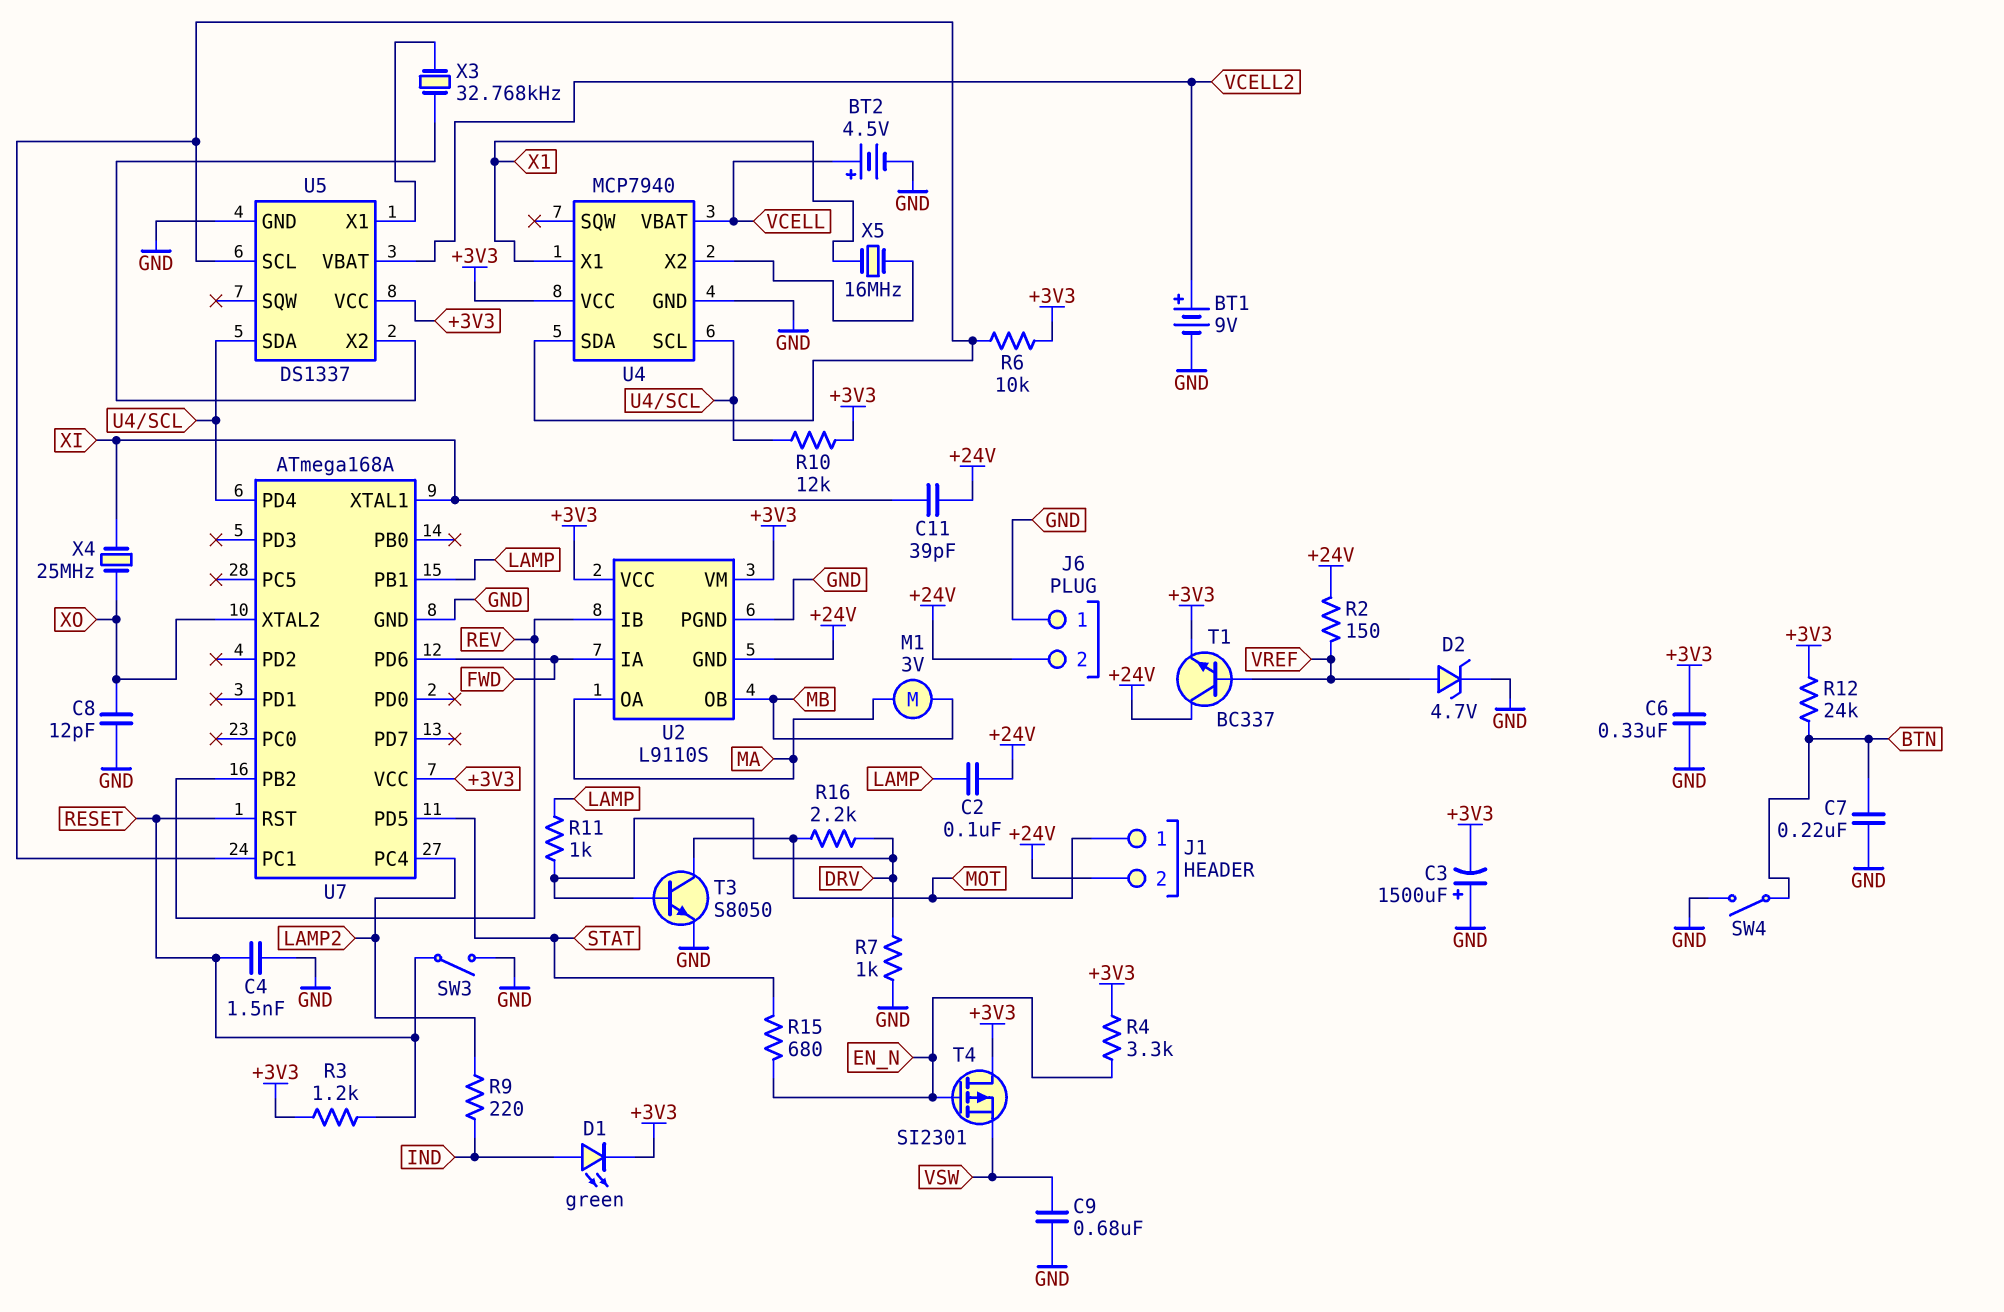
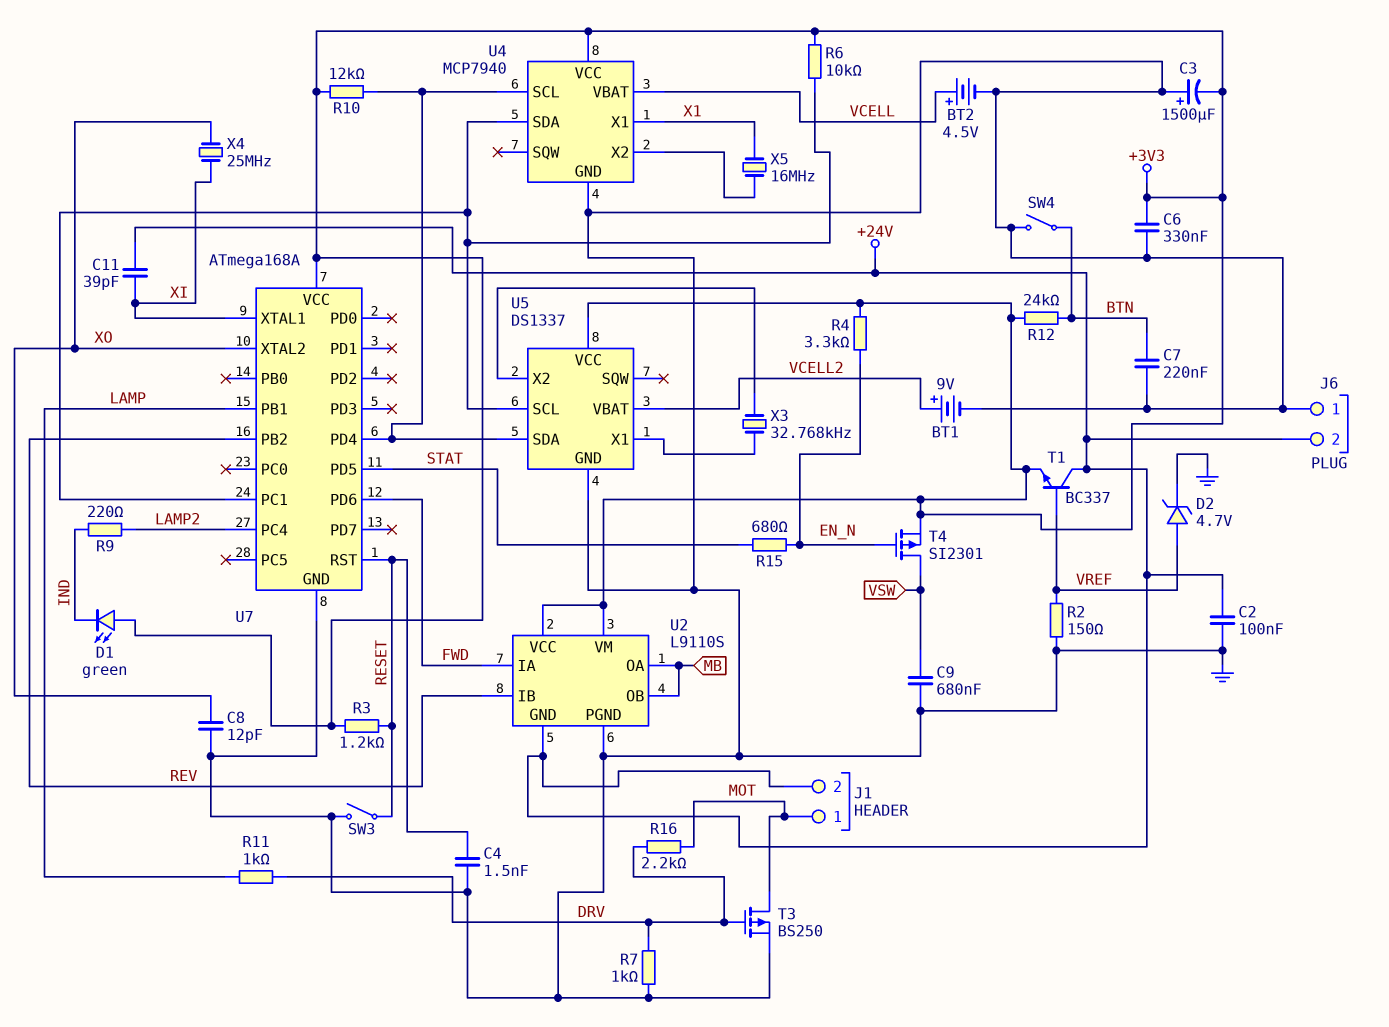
C2: 100nF (+24V, LAMP) -> 100nF (+24V, GND)
D1: LED green (A IND, K +3V3) -> LED green (A +3V3, K IND)
M1: motor 3V (MA, MB) -> none
R2: 150 (+24V, VREF) -> 150 (GND, VREF)
T3: NPN S8050 (B DRV, C MOT, E GND) -> PMOS BS250 (G DRV, D MOT, S GND)
T4: PMOS SI2301 (G EN_N, D +3V3, S VSW) -> PMOS SI2301 (G EN_N, D VSW, S +3V3)
U2 pin OA: MA -> MB

